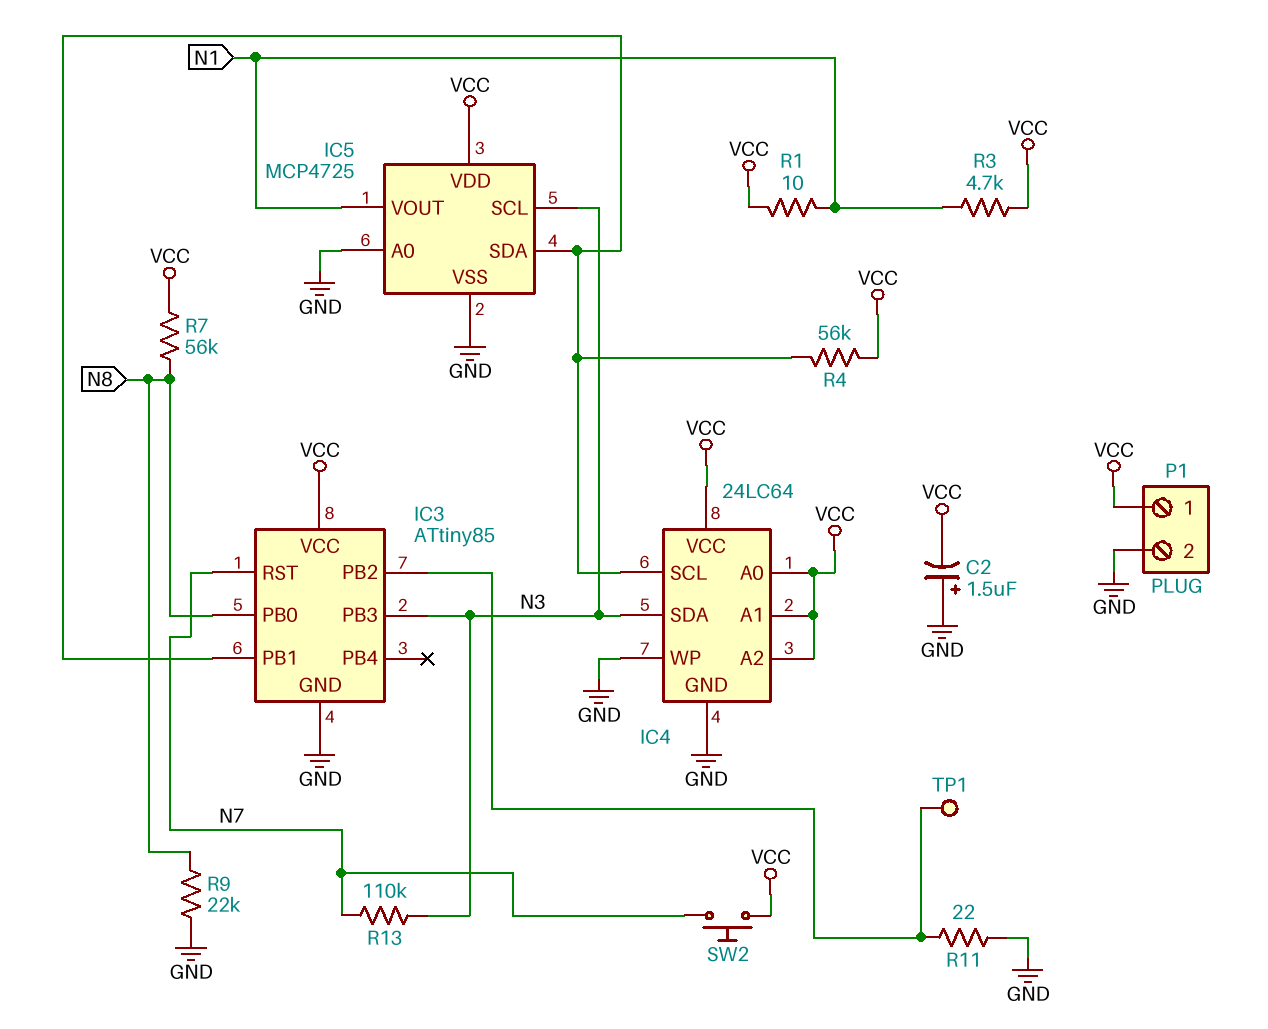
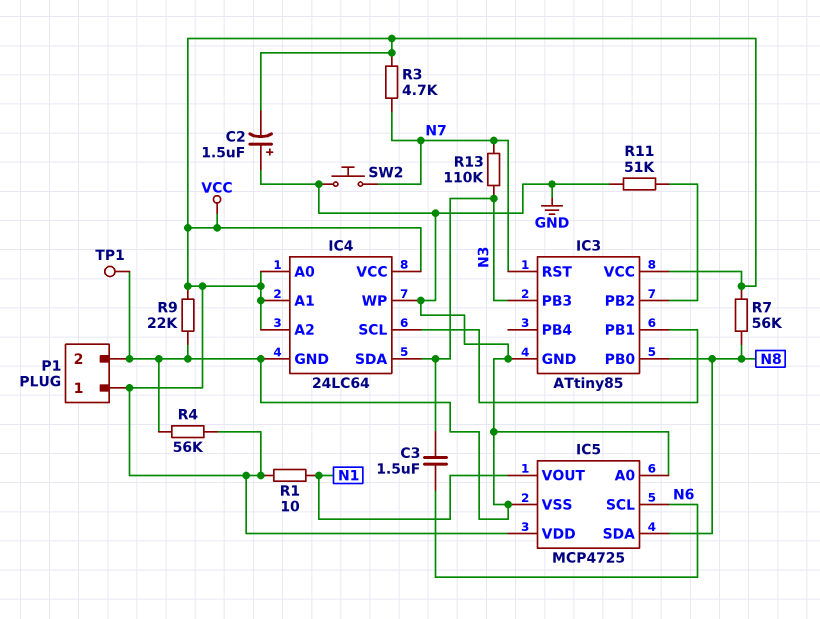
C3: none -> 1.5uF (N3, N6)
IC5 pin SCL: N3 -> N6
IC5 pin SDA: IC3/PB1 -> N8
R3: 4.7k (N1, VCC) -> 4.7k (N7, VCC)
R4: 56k (IC3/PB1, VCC) -> 56k (GND, VCC)
R9: 22k (GND, N8) -> 22k (GND, VCC)
R11: 22 (GND, IC3/PB2) -> 51k (GND, IC3/PB2)
SW2: button (N7, VCC) -> button (GND, N7)
TP1: test point (IC3/PB2) -> test point (GND)

